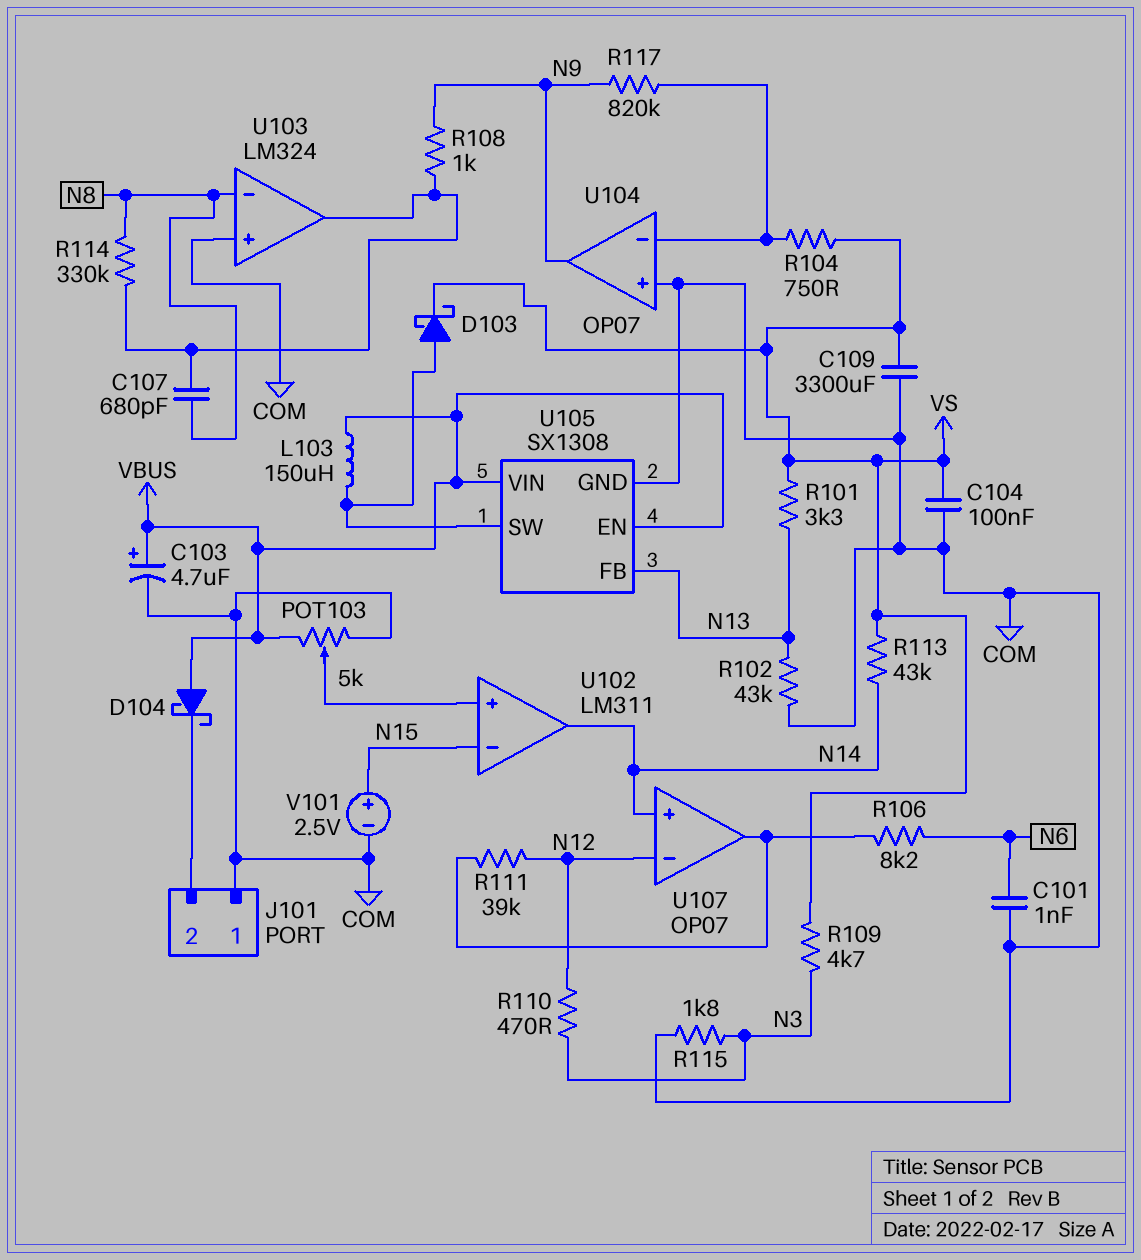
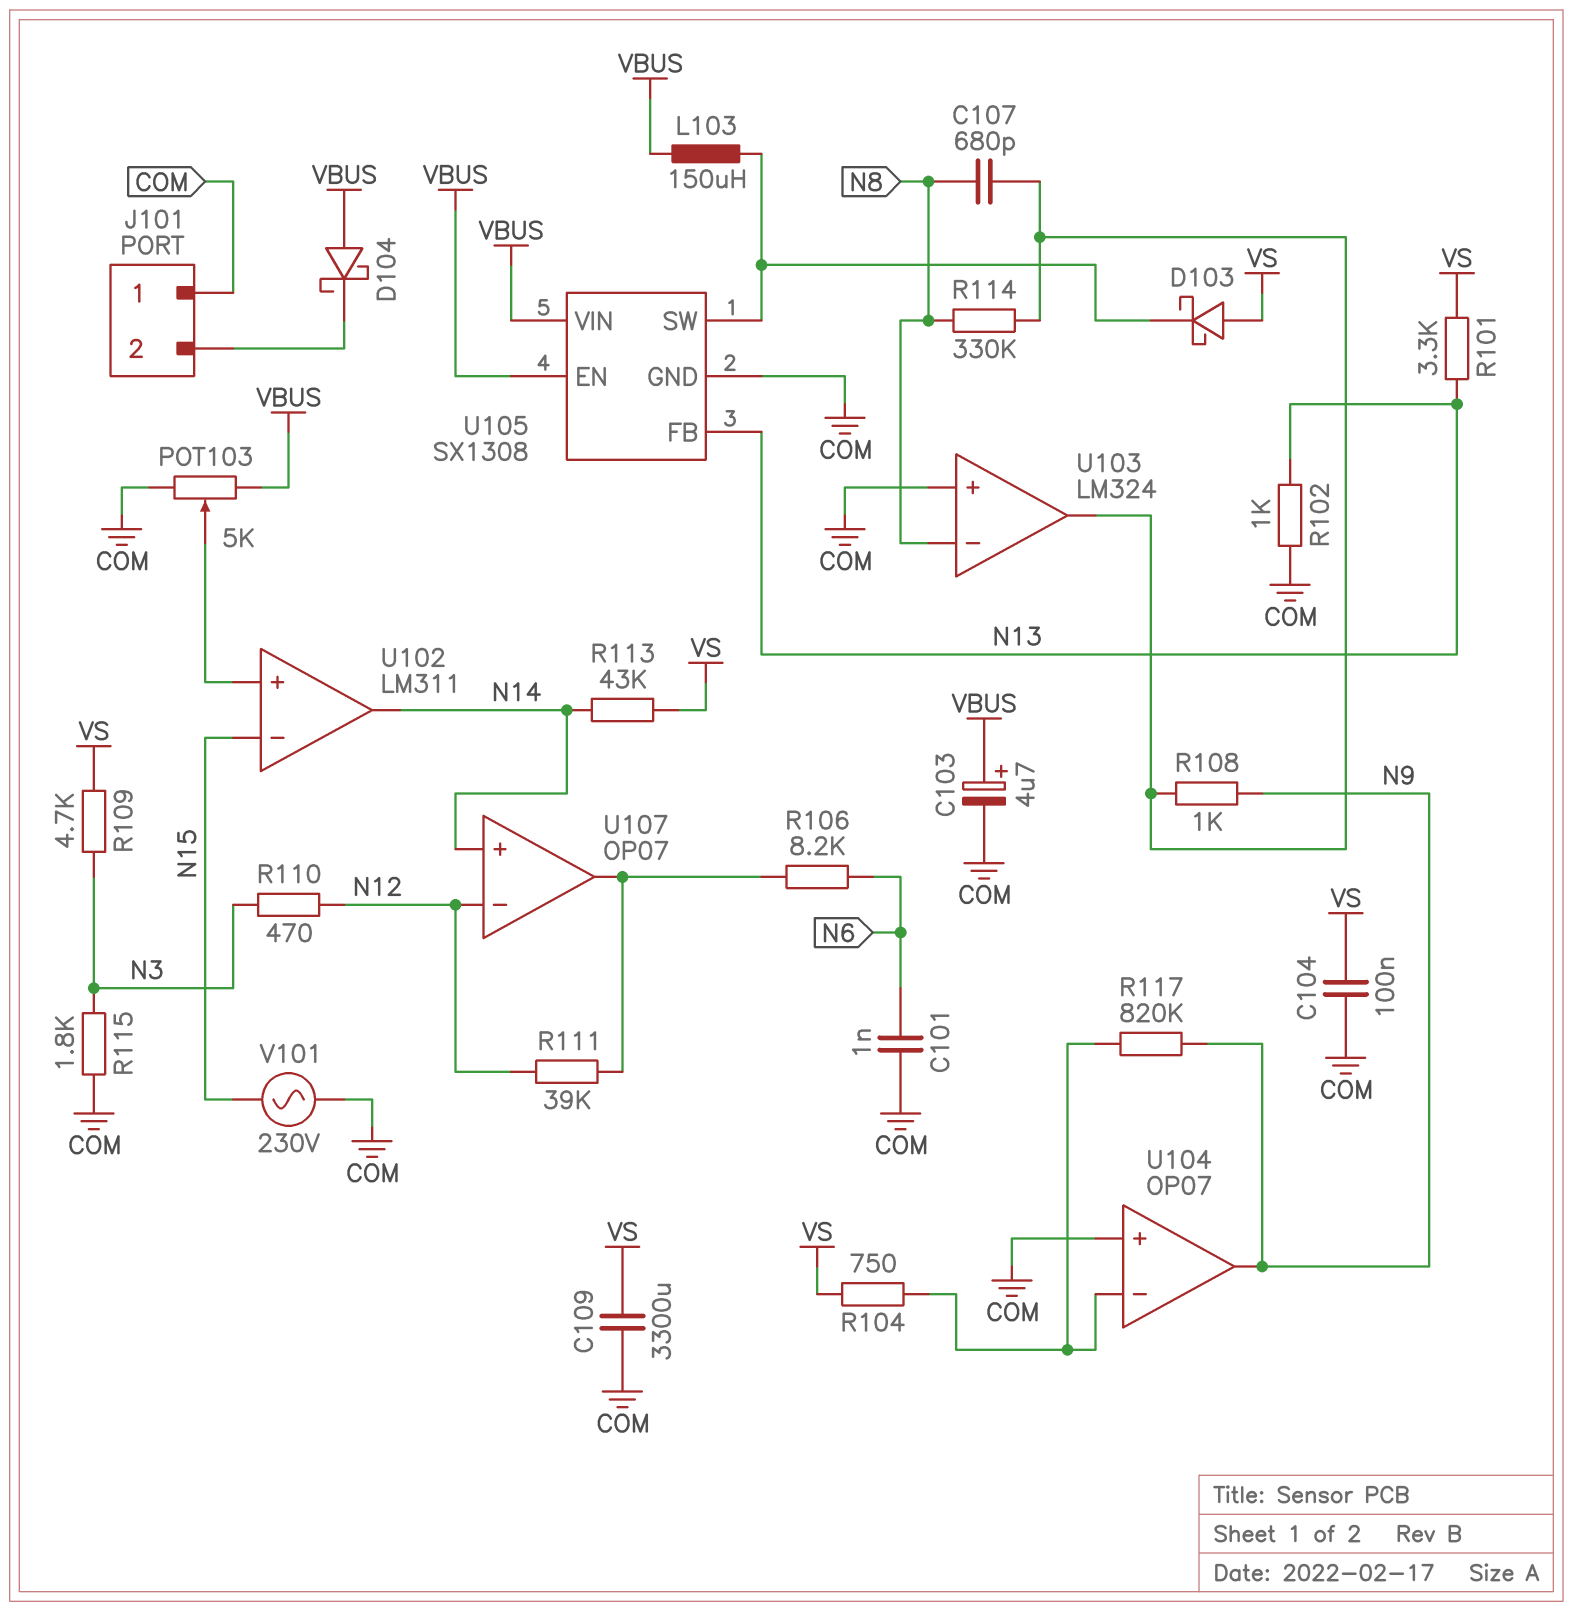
D103: schottky (A U105/SW, K VS) -> schottky (A VS, K U105/SW)
R102: 43k (COM, N13) -> 1k (COM, N13)
V101: 2.5V (plus N15, minus COM) -> AC 230V (COM, N15)

